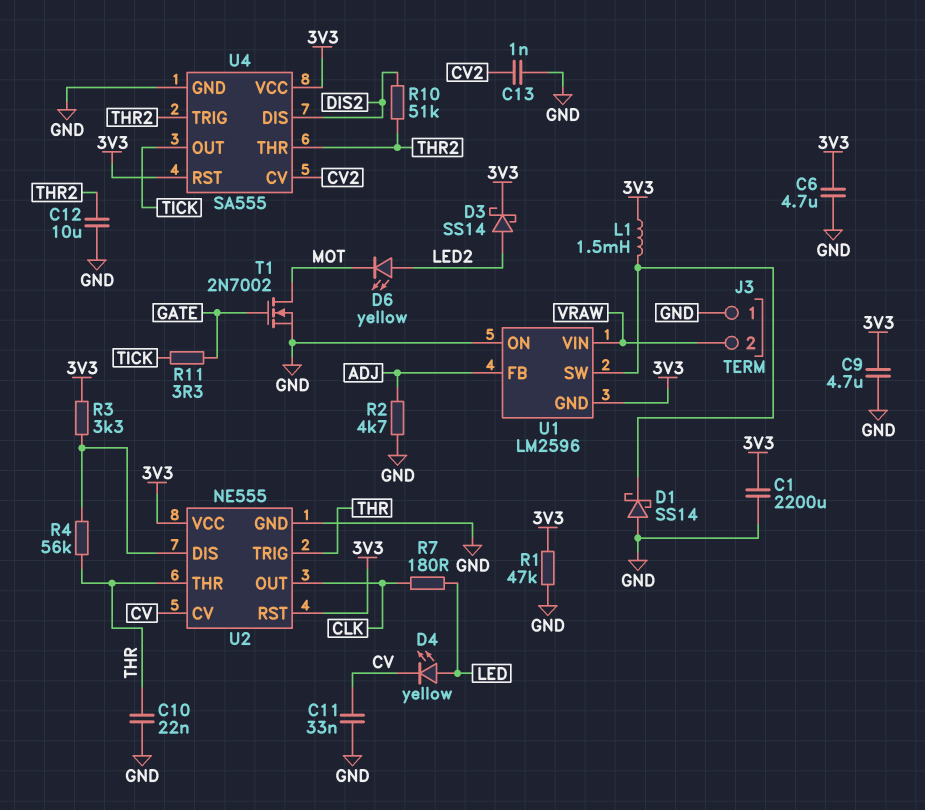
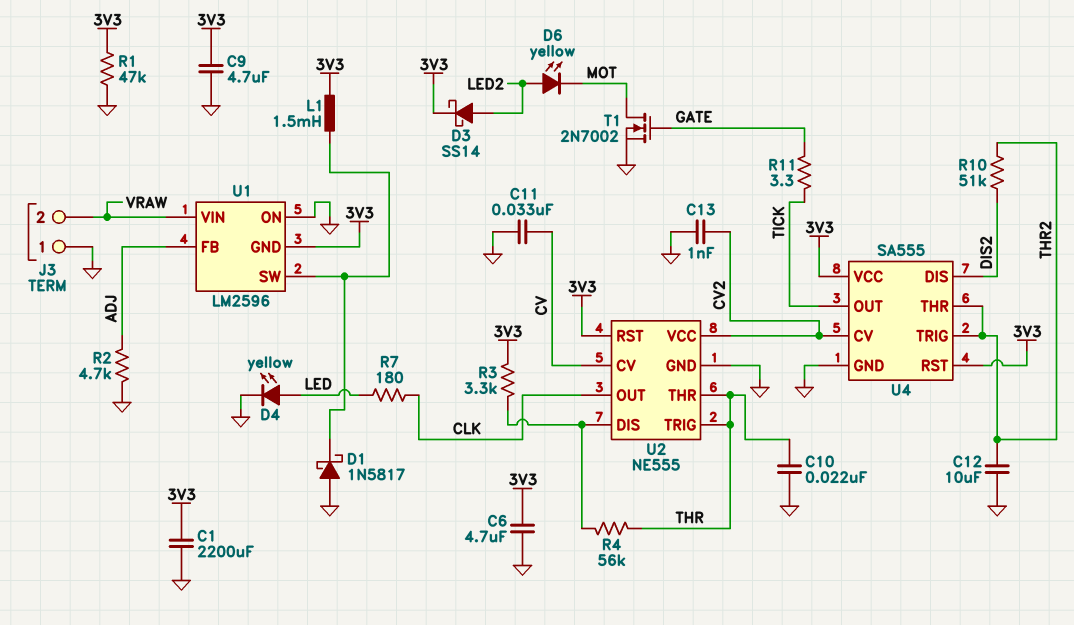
D1: schottky SS14 (A GND, K U1/SW) -> schottky 1N5817 (A GND, K U1/SW)
D4: LED yellow (A LED, K CV) -> LED yellow (A LED, K GND)
U2 pin VCC: 3V3 -> CV2

